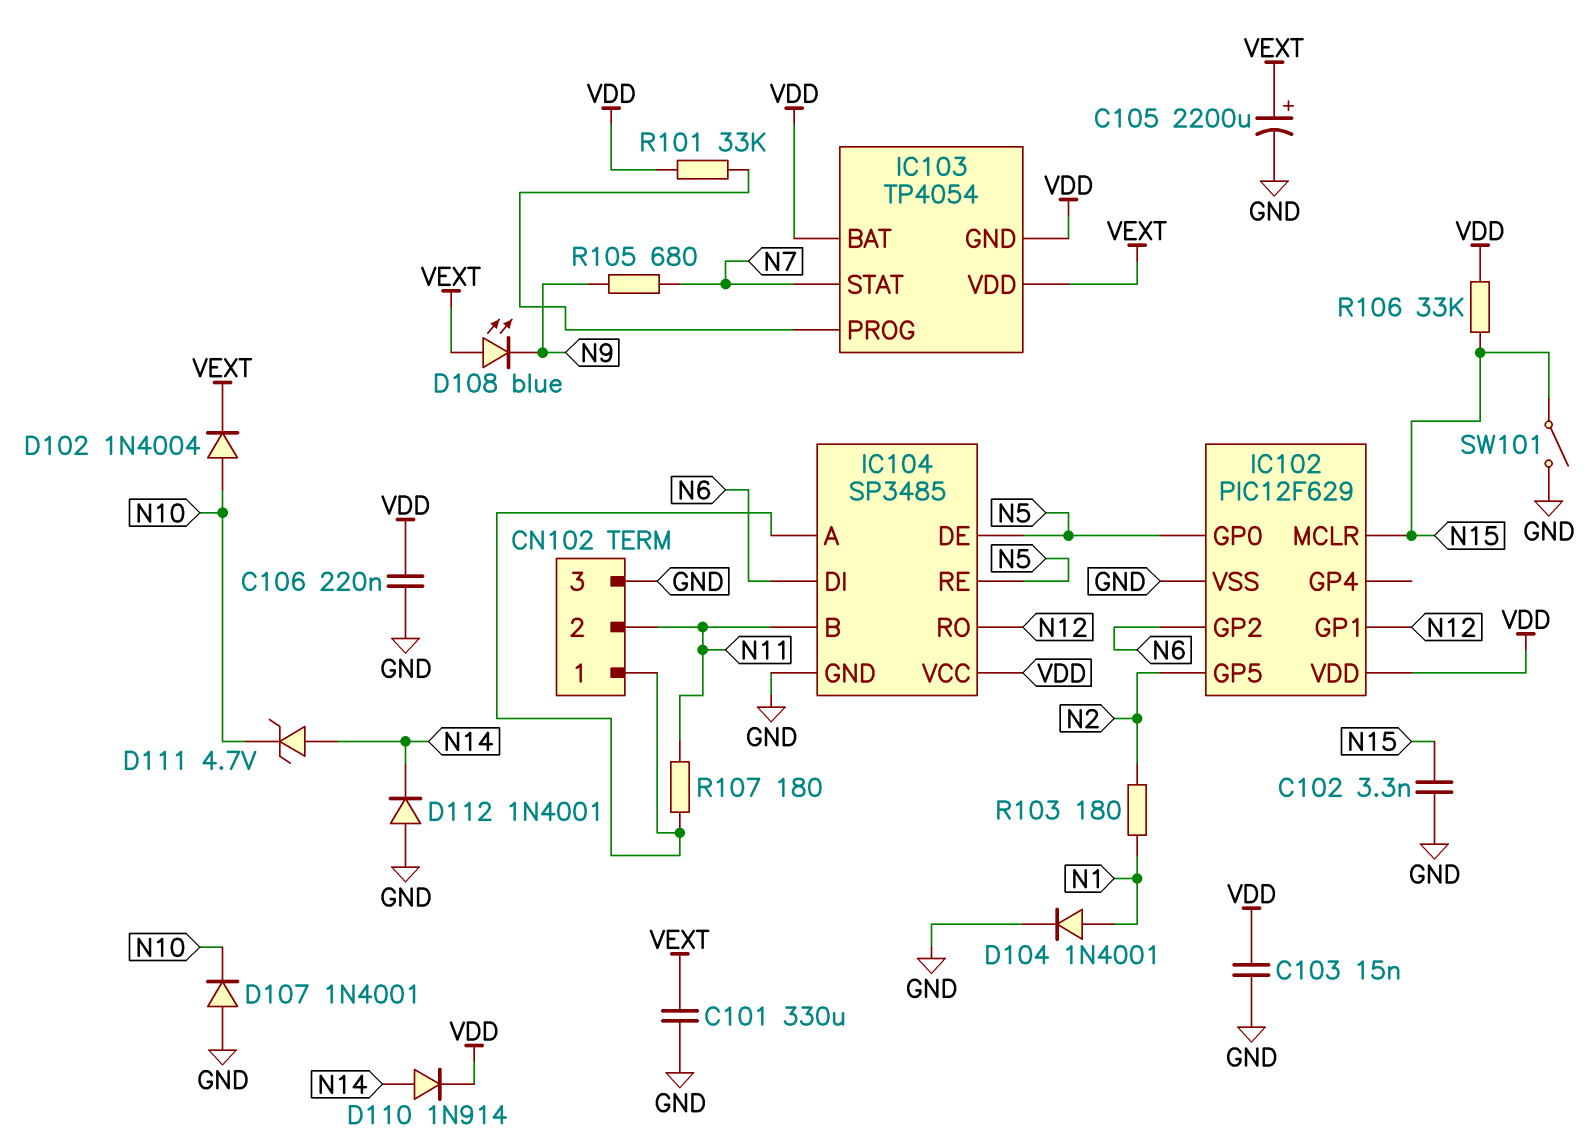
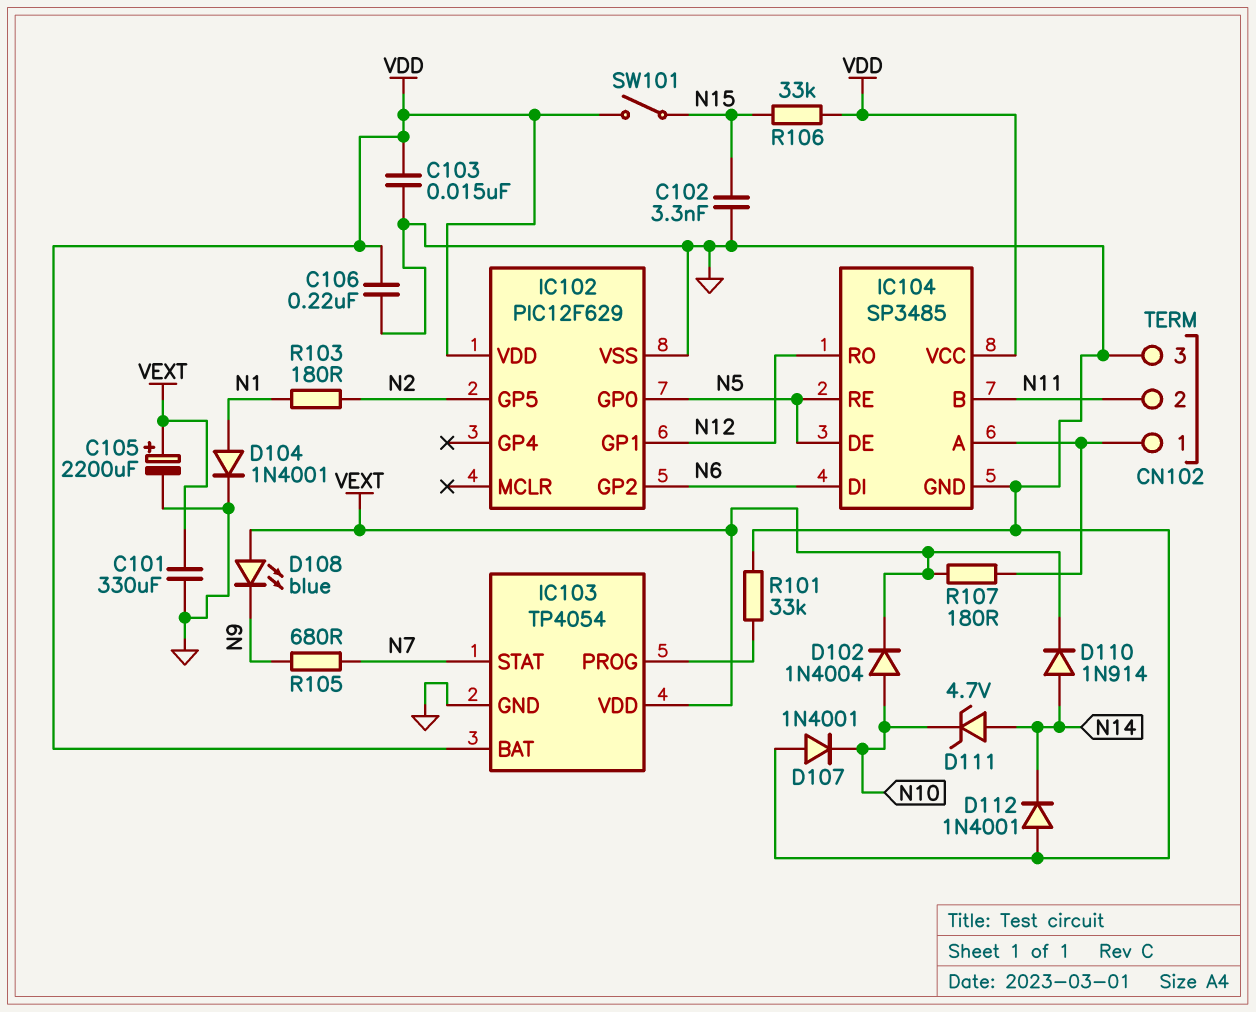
D110: diode 1N914 (A N14, K VDD) -> diode 1N914 (A N14, K VEXT)
IC102 pin MCLR: N15 -> none
IC103 pin GND: VDD -> GND
R101: 33k (IC103/PROG, VDD) -> 33k (GND, IC103/PROG)
R107: 180 (CN102/1, N11) -> 180 (CN102/1, VEXT)
SW101: switch (GND, N15) -> switch (N15, VDD)

